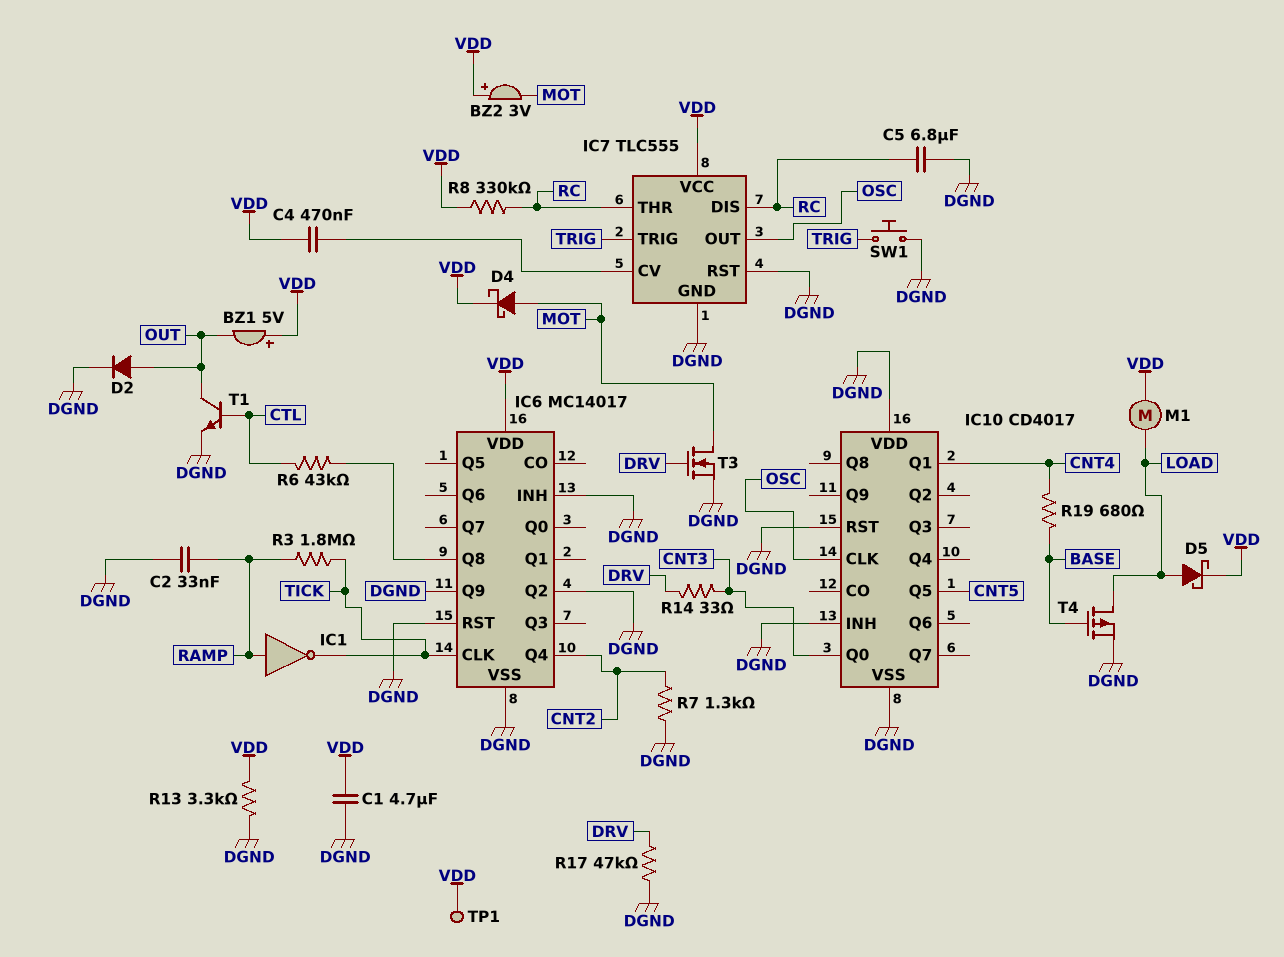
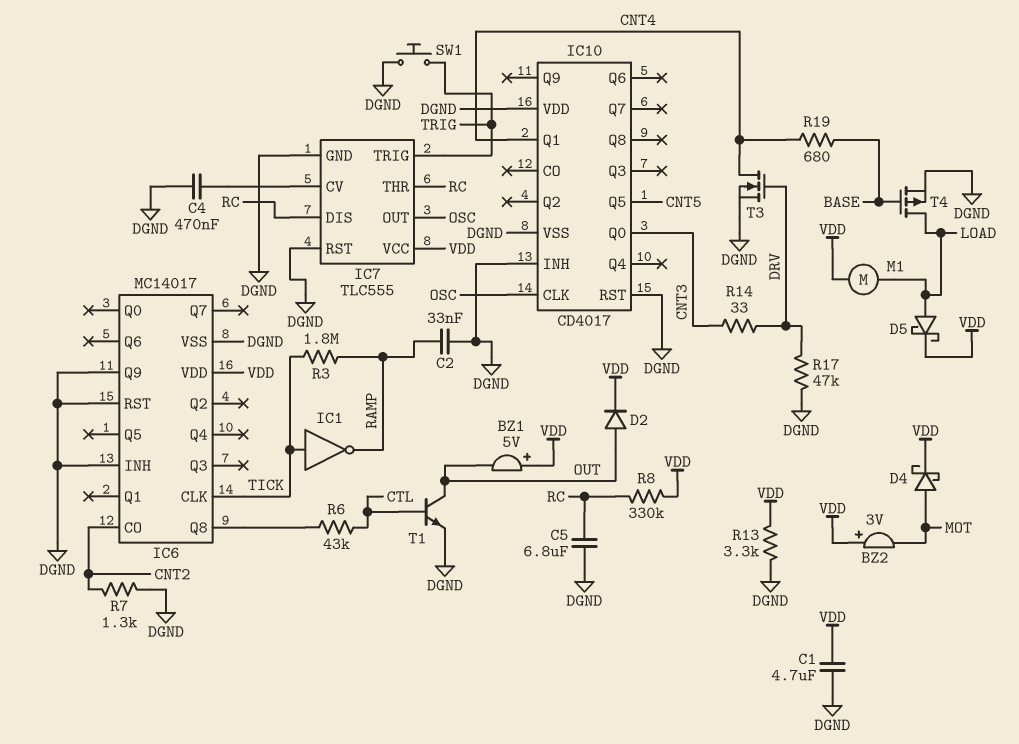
C4: 470nF (IC7/CV, VDD) -> 470nF (DGND, IC7/CV)
D2: diode (A OUT, K DGND) -> diode (A OUT, K VDD)
IC1: NOT (in RAMP, out TICK) -> NOT (in TICK, out RAMP)
IC6 pin CO: none -> CNT2
IC6 pin Q2: DGND -> none
IC6 pin Q4: CNT2 -> none
T3: NMOS (G DRV, D MOT, S DGND) -> NMOS (G DRV, D CNT4, S DGND)
TP1: test point (VDD) -> none

